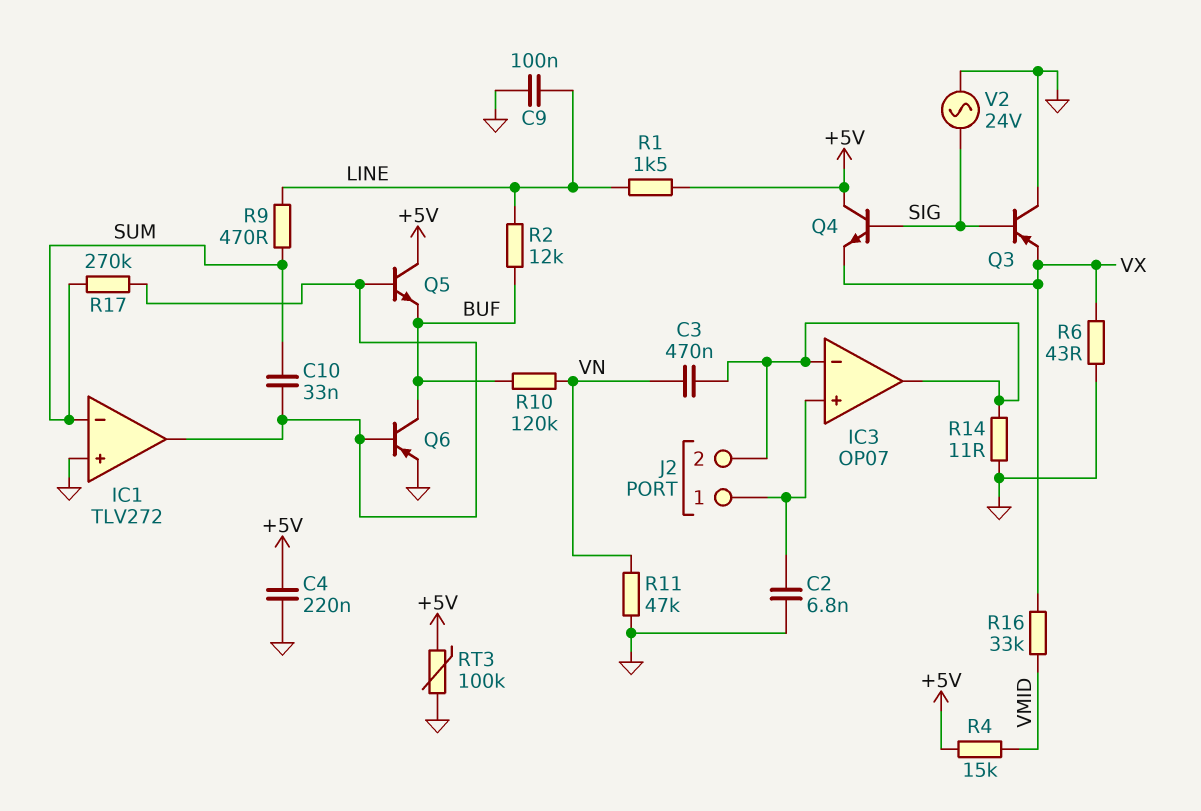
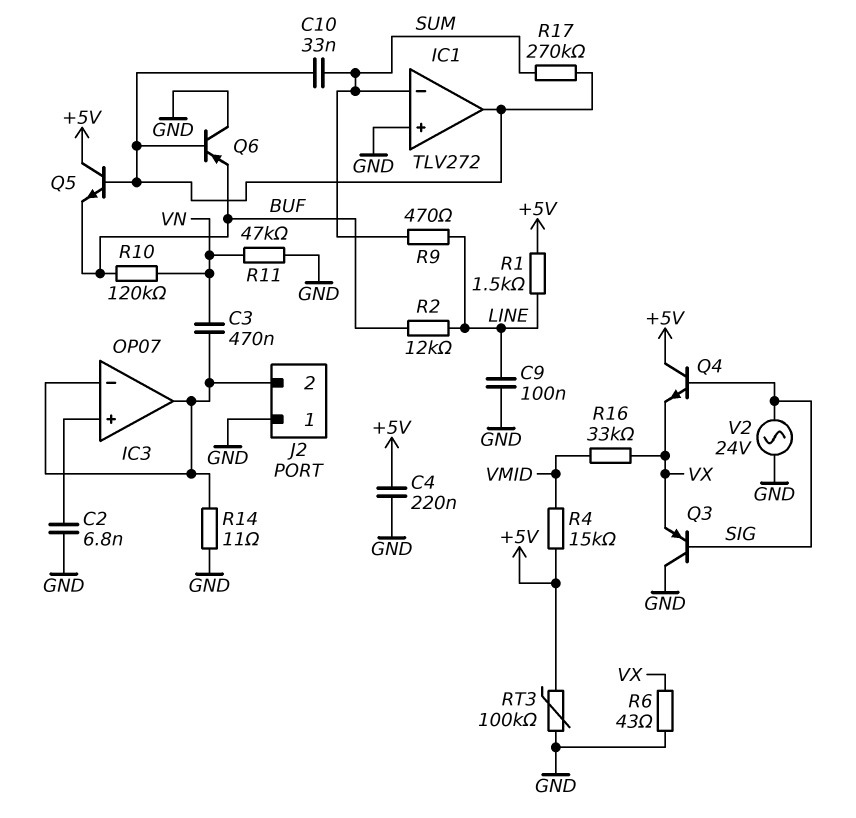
J2 pin 1: IC3/in+ -> GND
Q6: PNP (B IC1/out, C BUF, E GND) -> PNP (B IC1/out, C GND, E BUF)

